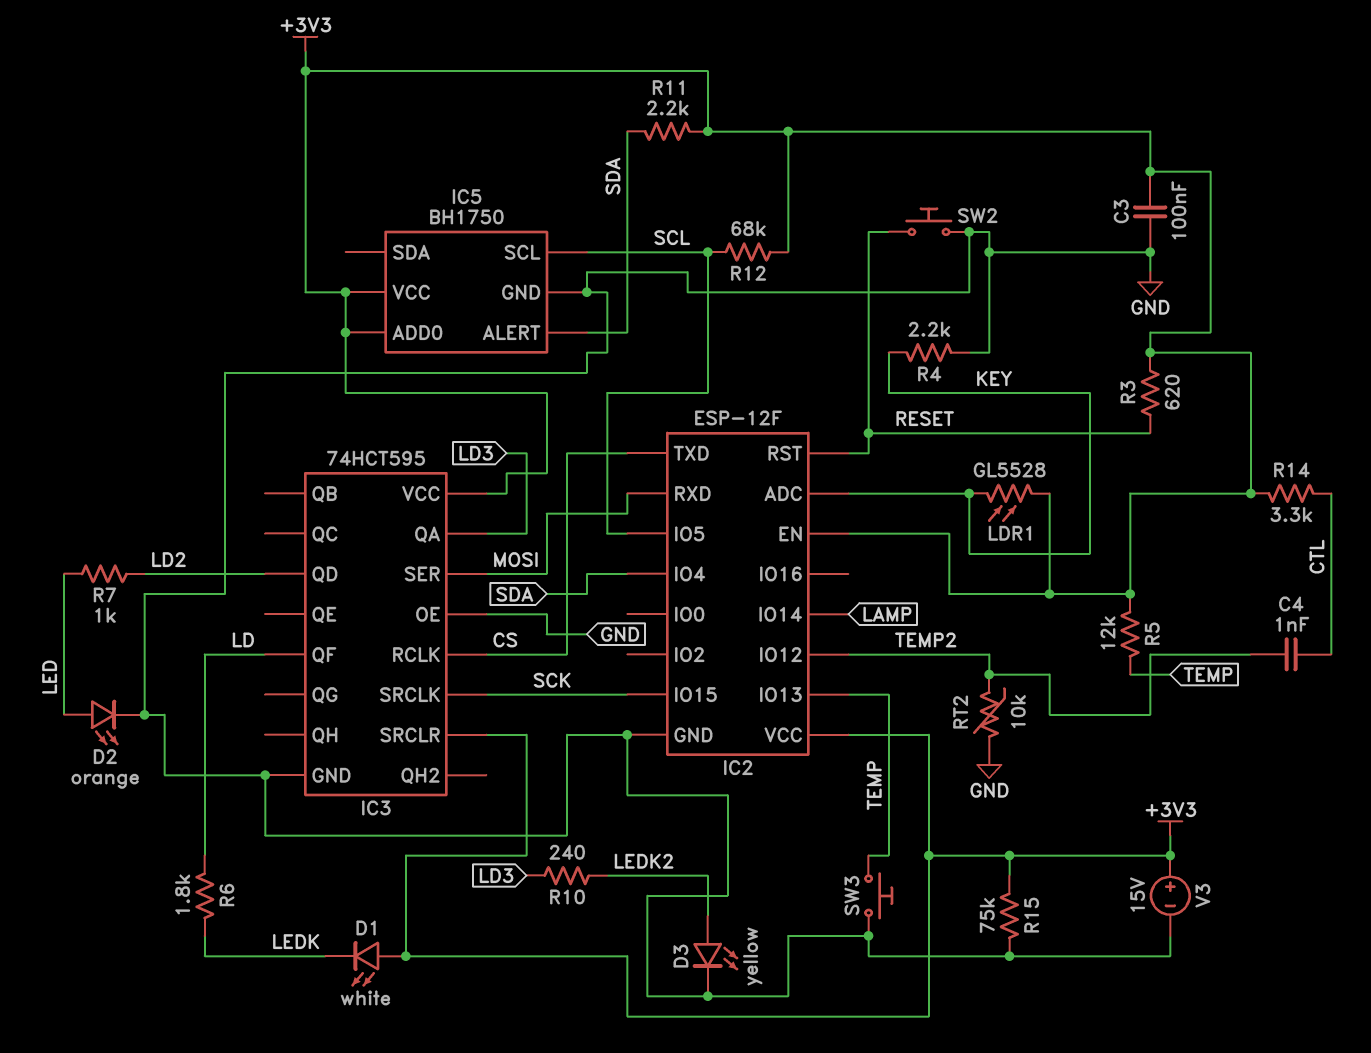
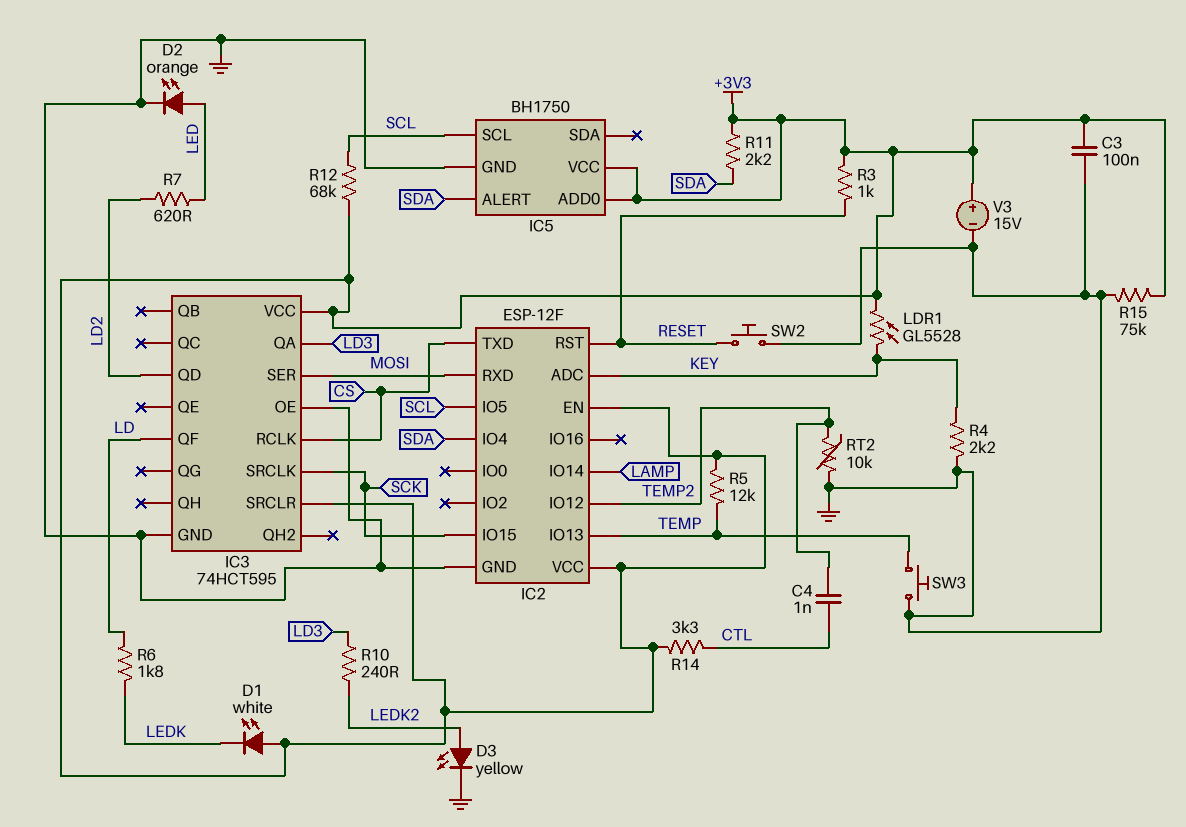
R3: 620 (+3V3, RESET) -> 1k (+3V3, RESET)
R7: 1k (LD2, LED) -> 620 (LD2, LED)

